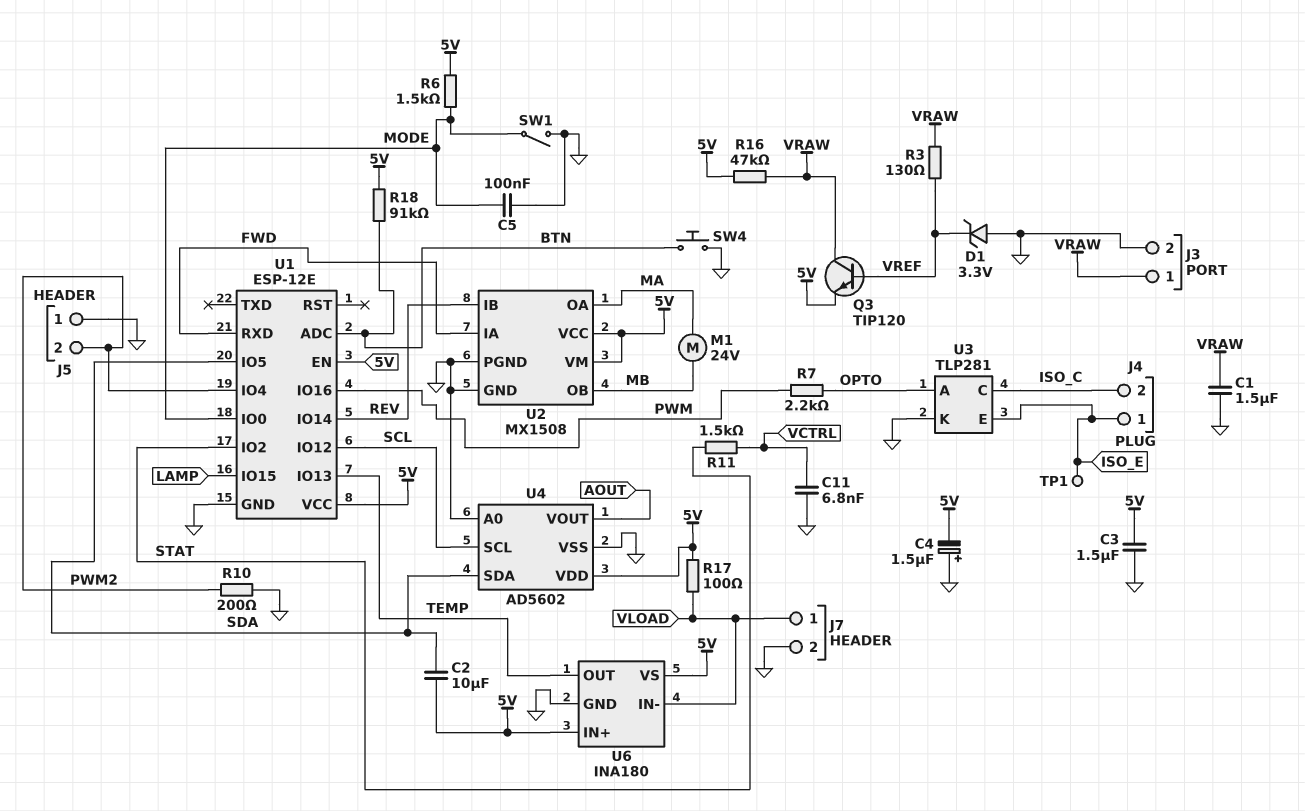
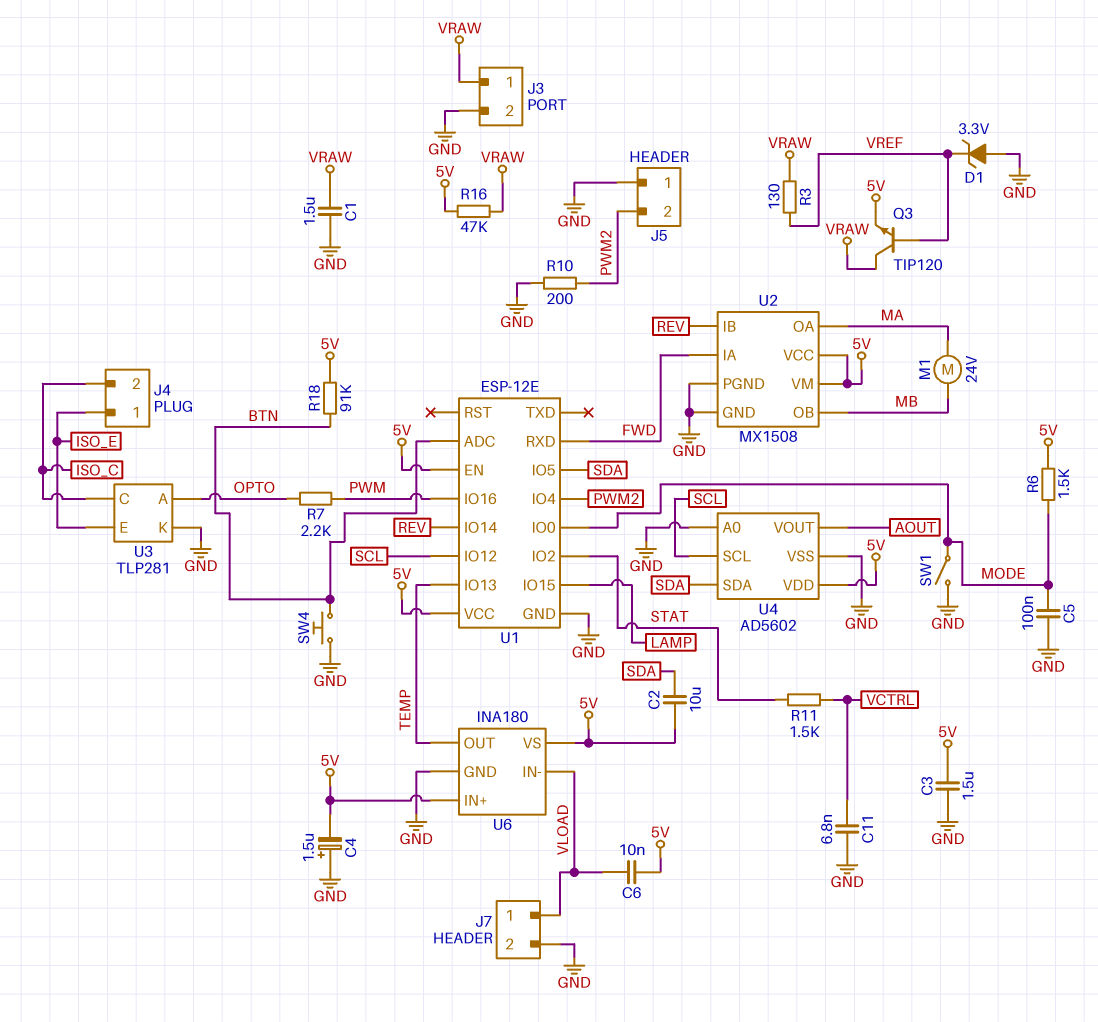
C6: none -> 10nF (5V, VLOAD)
R17: 100 (5V, VLOAD) -> none
TP1: test point (ISO_E) -> none

